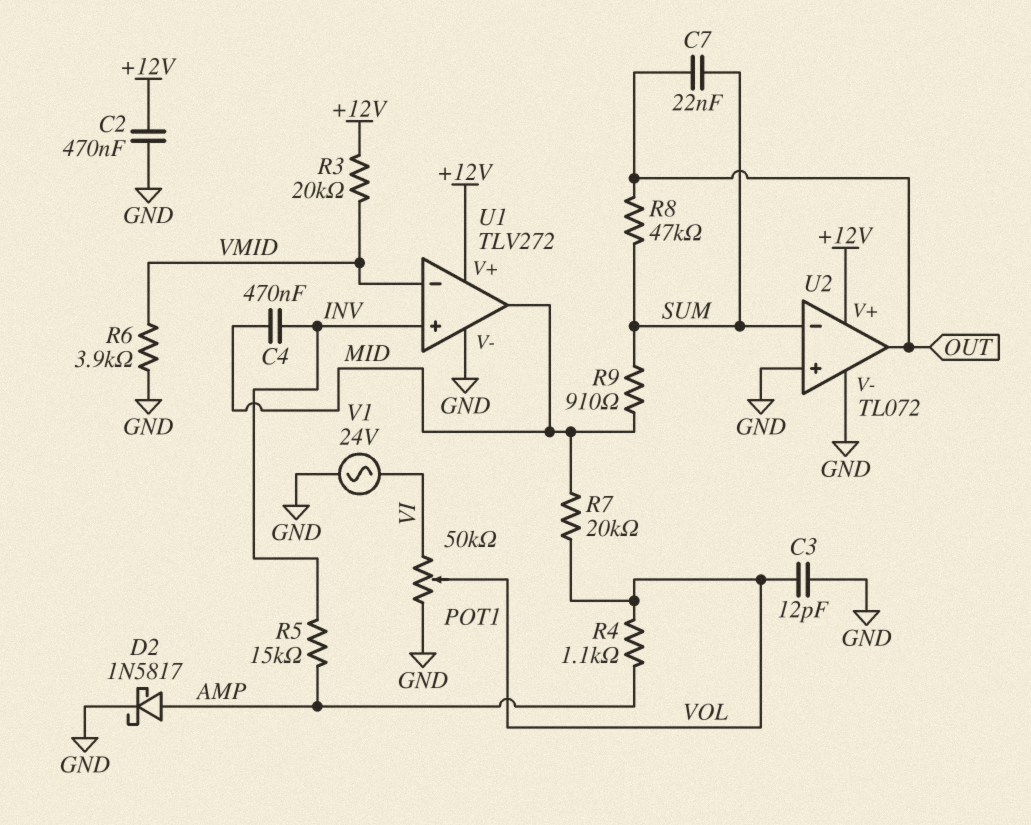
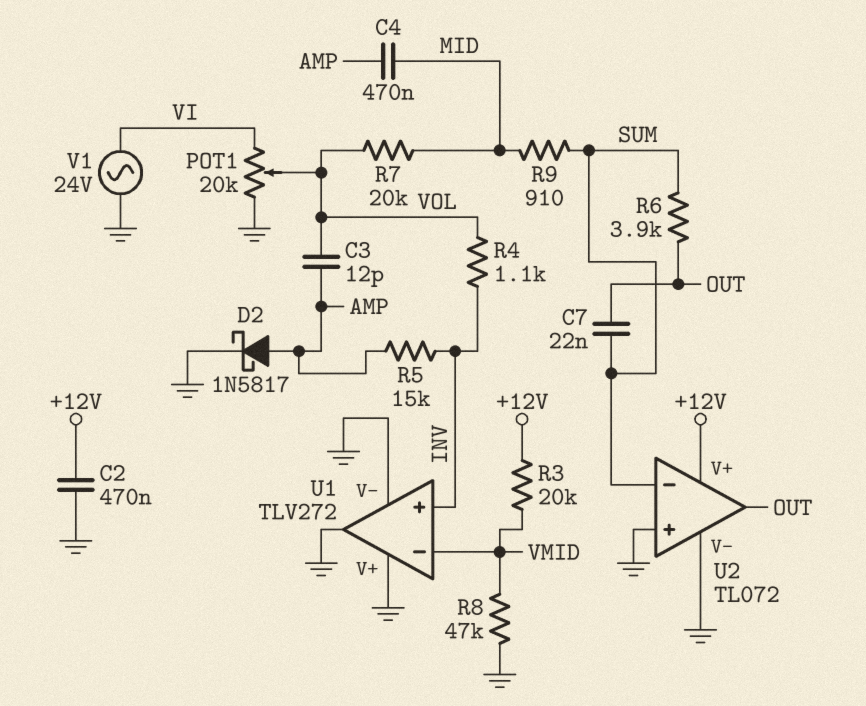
C3: 12pF (GND, VOL) -> 12pF (AMP, VOL)
C4: 470nF (INV, MID) -> 470nF (AMP, MID)
POT1: 50k (GND, VI, wiper VOL) -> 20k (GND, VI, wiper VOL)
R4: 1.1k (AMP, VOL) -> 1.1k (INV, VOL)
R6: 3.9k (GND, VMID) -> 3.9k (OUT, SUM)
R8: 47k (OUT, SUM) -> 47k (GND, VMID)
U1 pin V+: +12V -> GND
U1 pin out: MID -> GND

